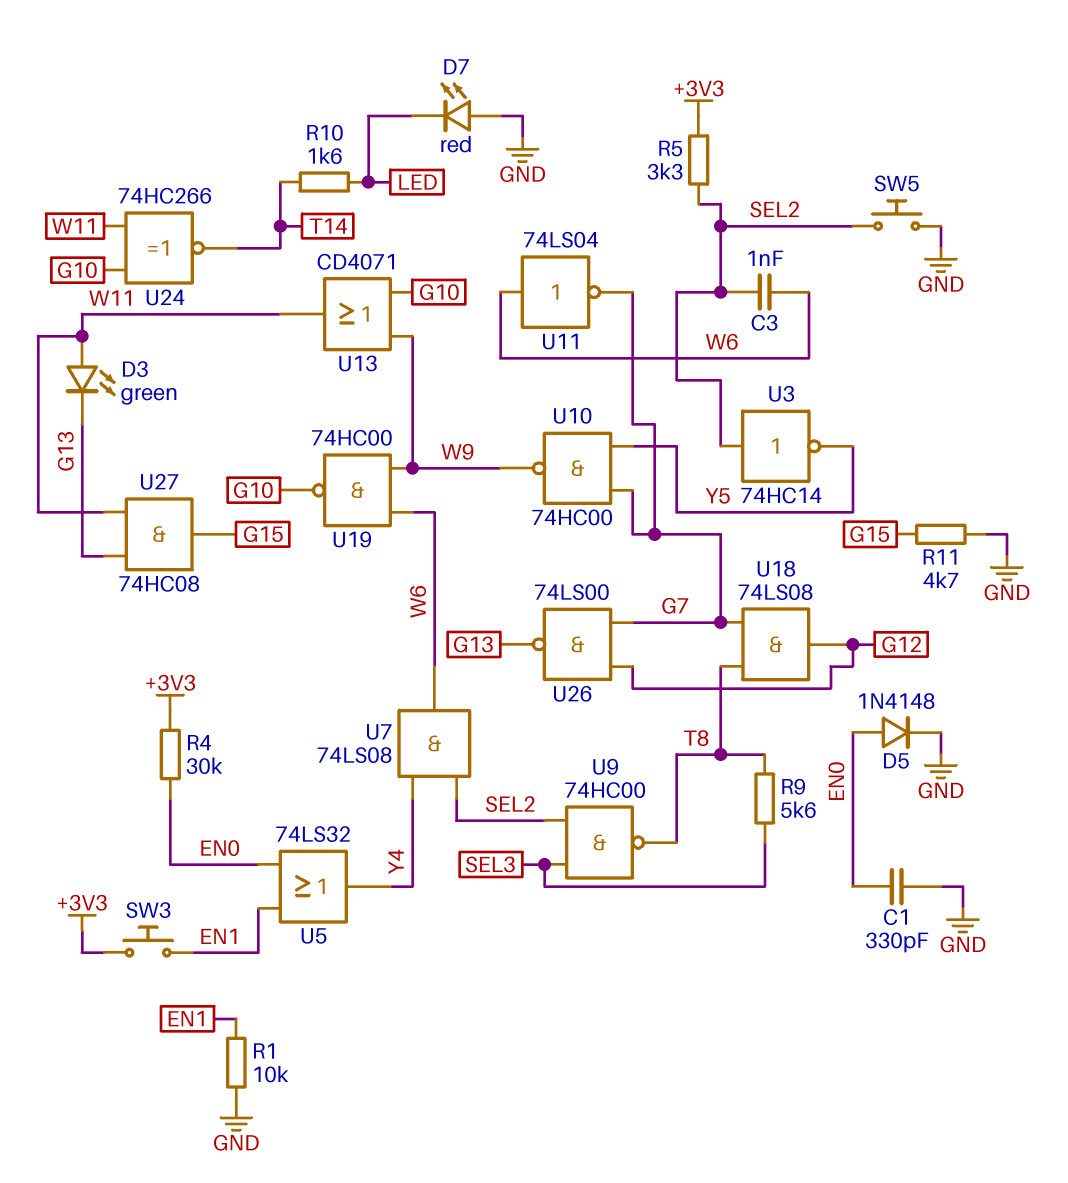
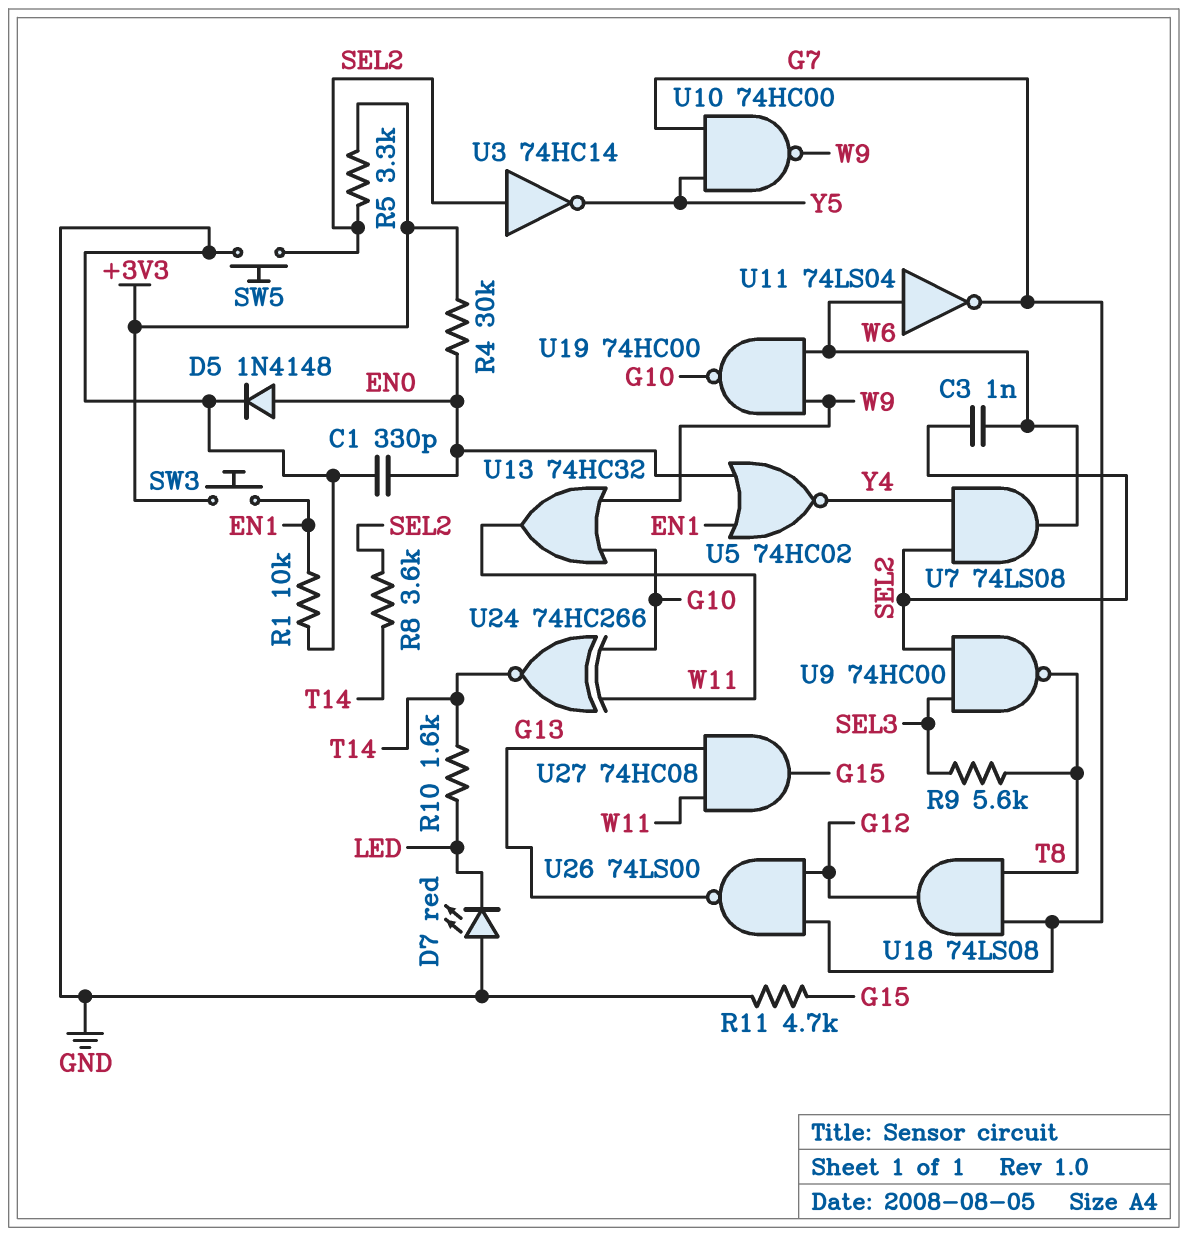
D3: LED green (A W11, K G13) -> none
R8: none -> 3.6k (SEL2, T14)
U5: OR 74LS32 (in EN0, in EN1, out Y4) -> NOR 74HC02 (in EN0, in EN1, out Y4)
U13: OR CD4071 (in G10, in W9, out W11) -> OR 74HC32 (in G10, in W9, out W11)

